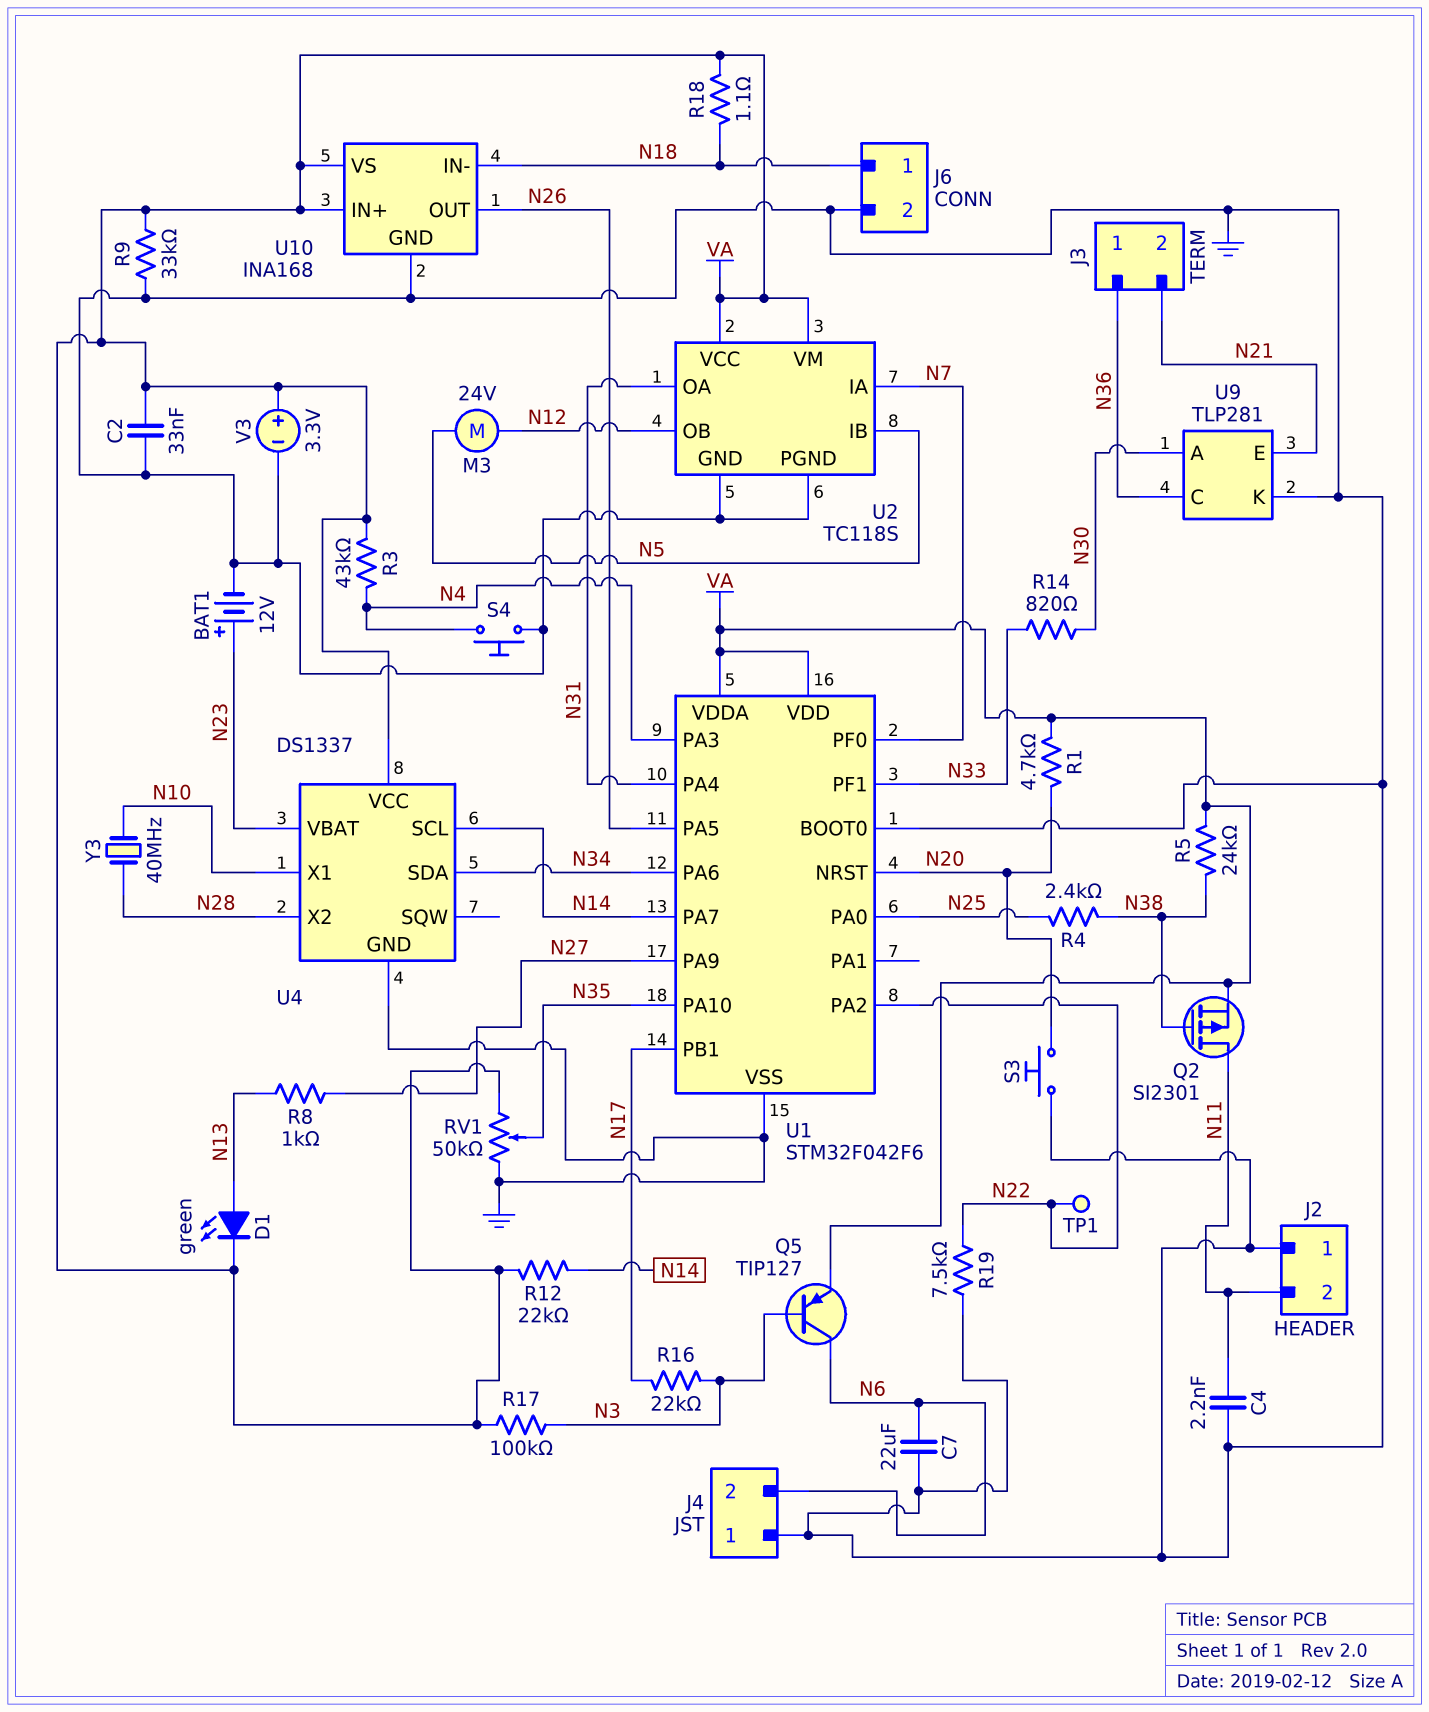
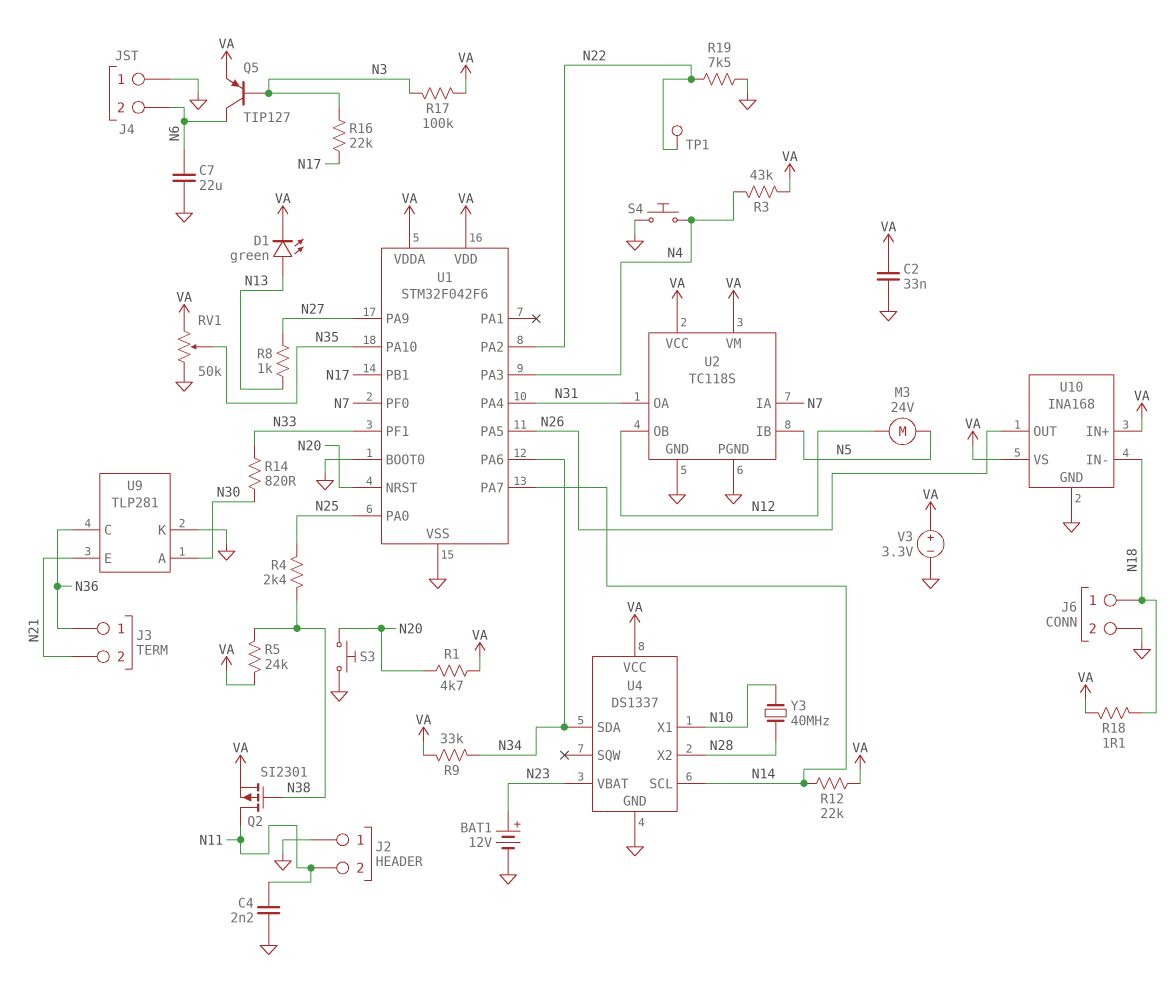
R9: 33k (GND, VA) -> 33k (N34, VA)

